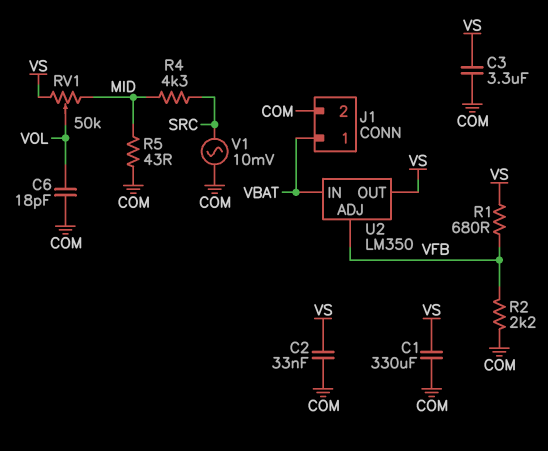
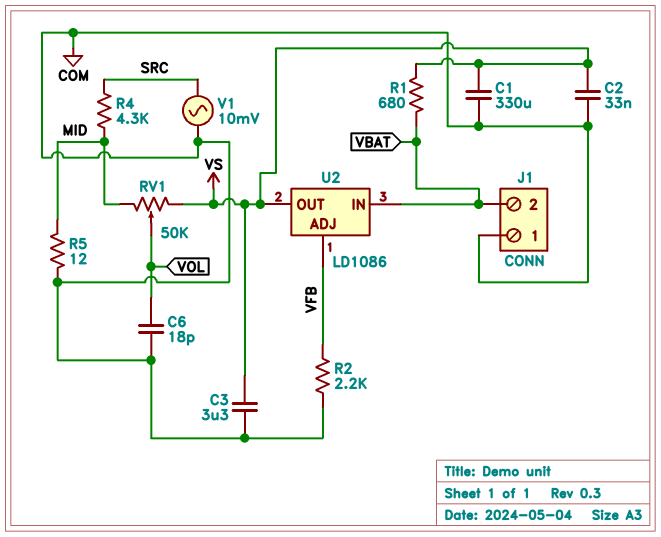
J1 pin 1: VBAT -> COM
J1 pin 2: COM -> VBAT
R1: 680 (VFB, VS) -> 680 (VBAT, VS)
R5: 43 (COM, MID) -> 12 (COM, MID)
U2: LM350 -> LD1086

